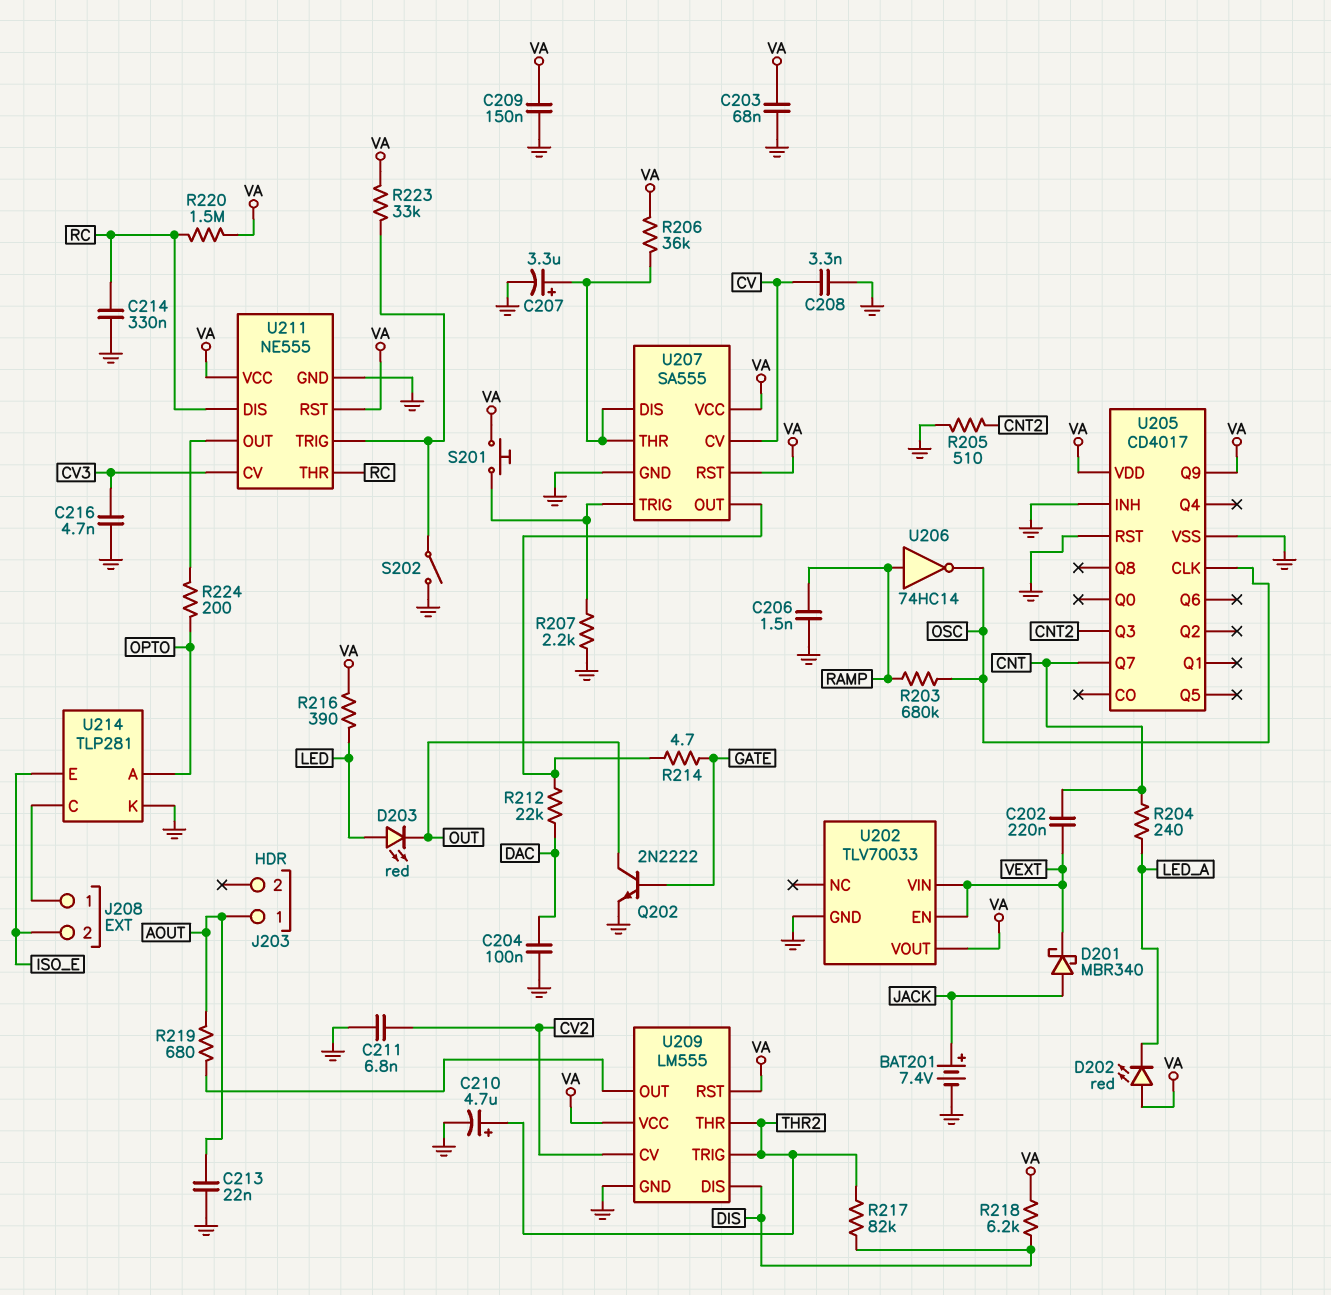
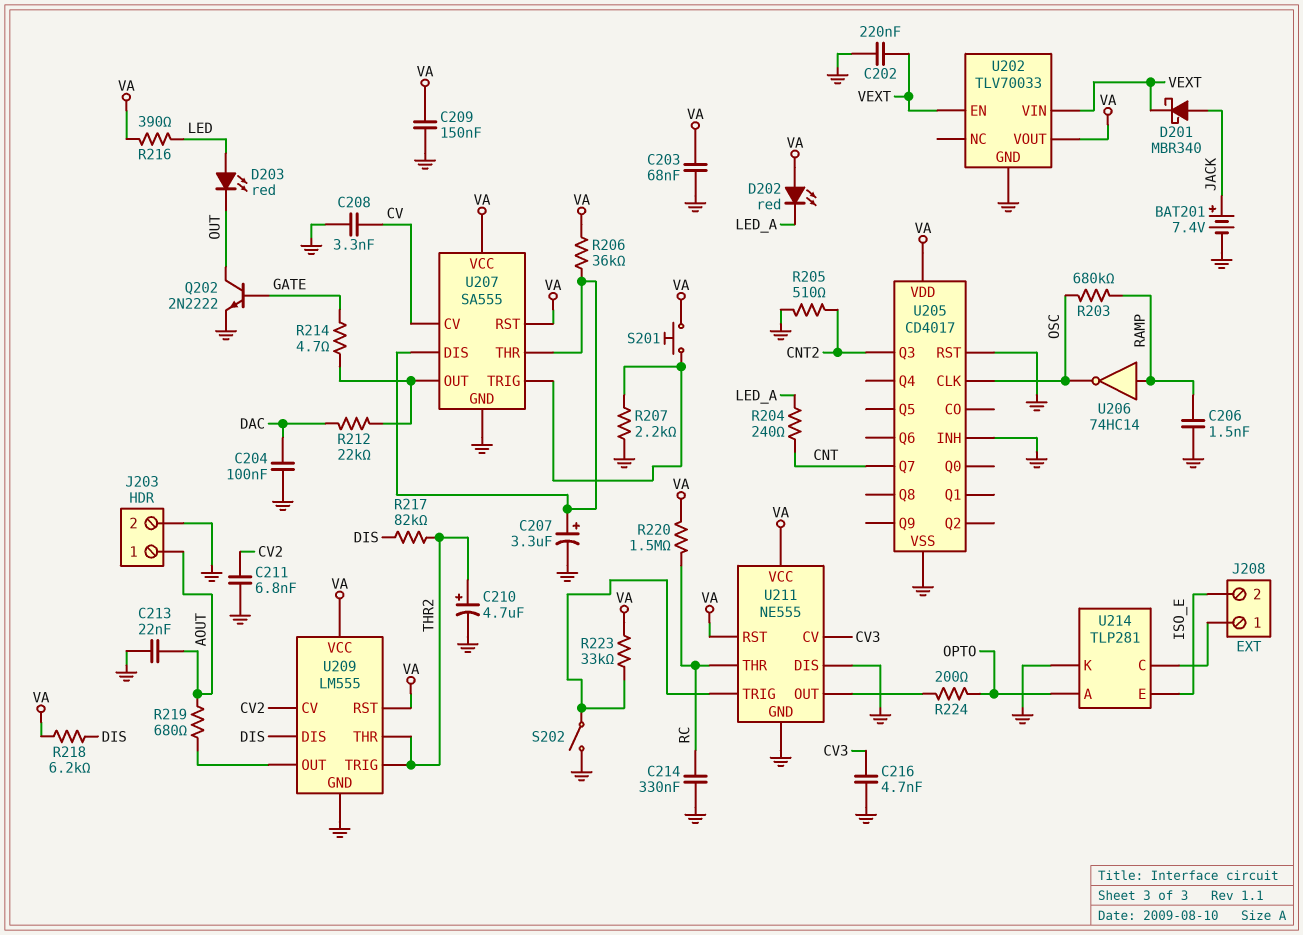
C202: 220nF (CNT, VEXT) -> 220nF (GND, VEXT)
J203 pin 2: none -> GND
U205 pin Q9: VA -> none
U211 pin DIS: RC -> GND

